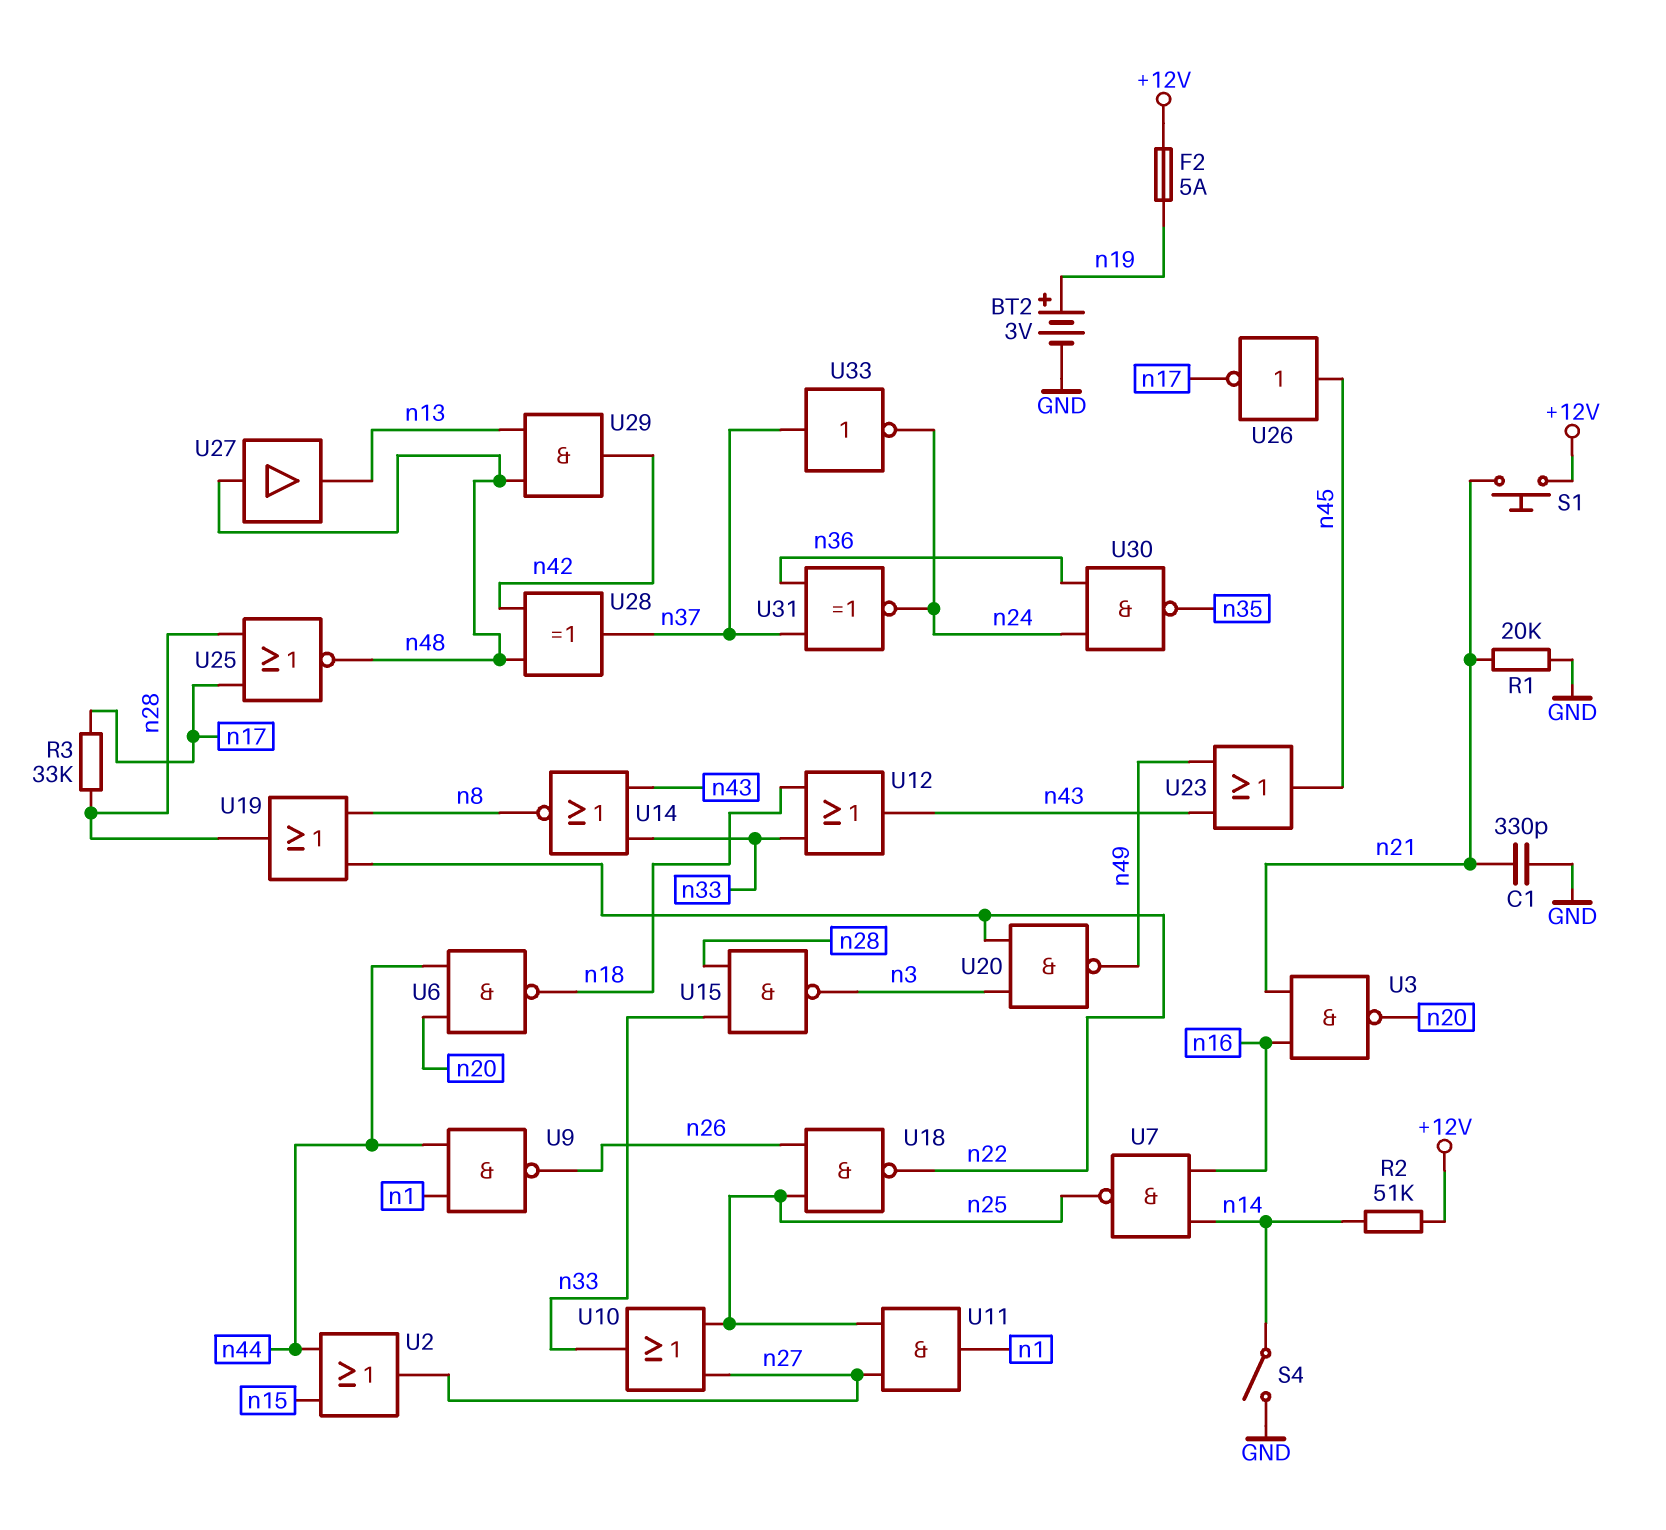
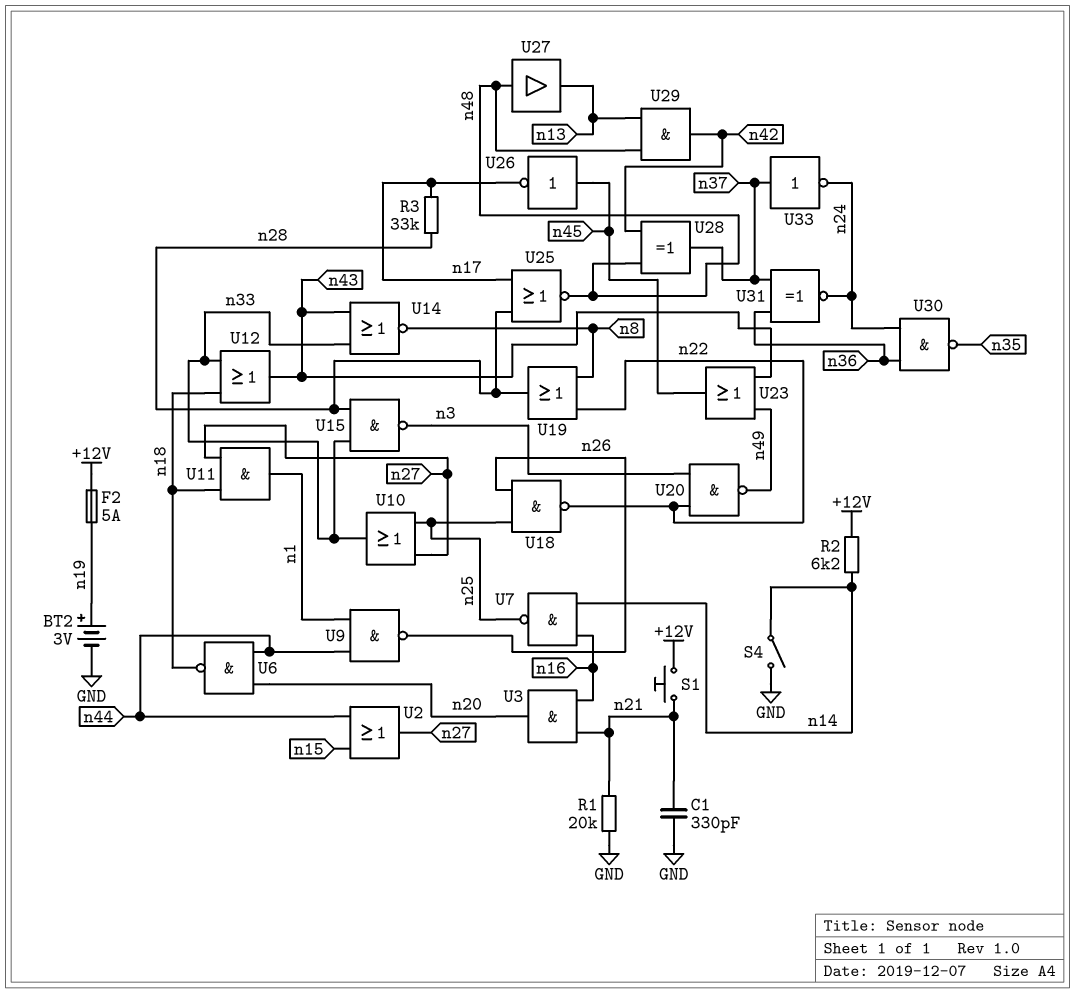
R2: 51k (+12V, n14) -> 6.2k (+12V, n14)
U3: NAND (in n16, in n21, out n20) -> AND (in n16, in n21, out n20)
U11: AND (in n25, in n27, out n1) -> AND (in n18, in n27, out n1)

